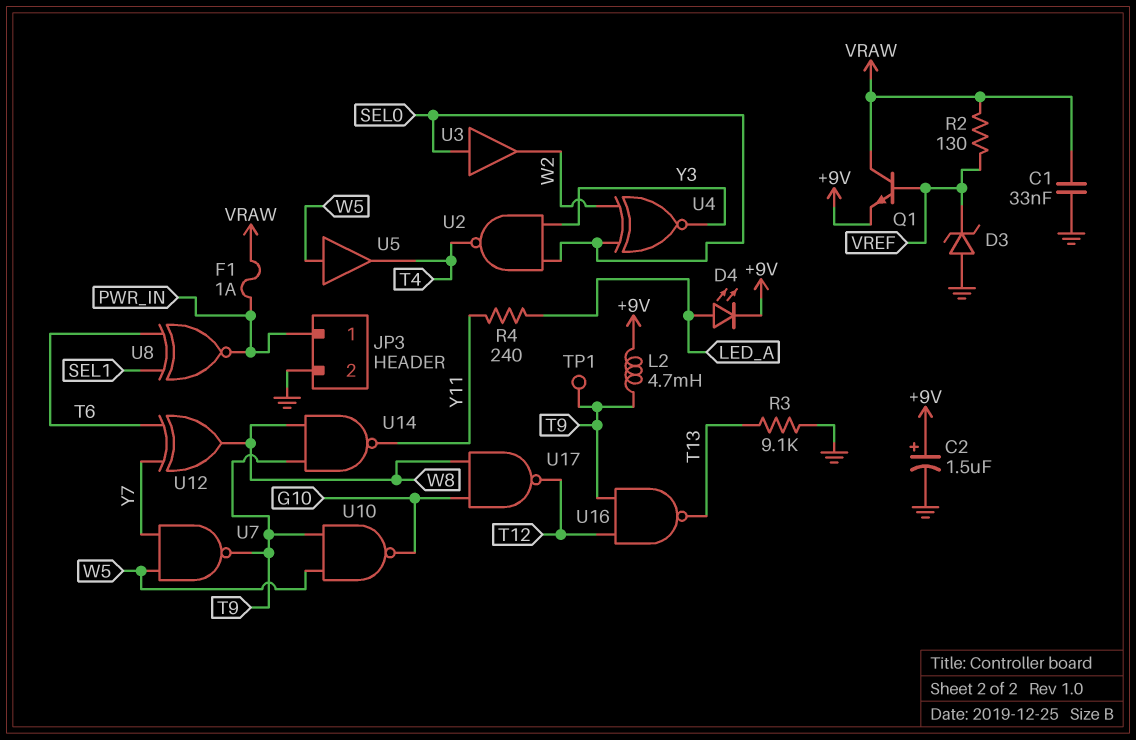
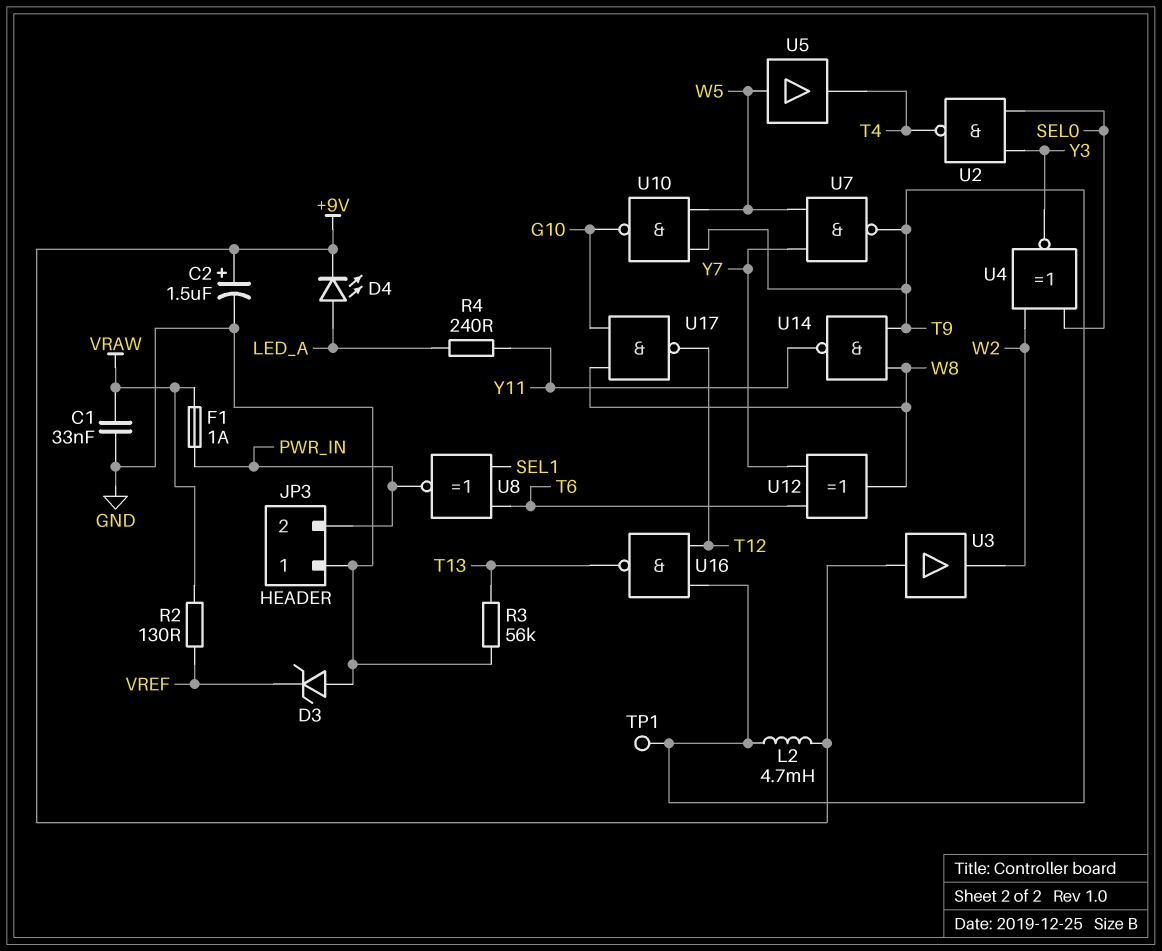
JP3 pin 1: PWR_IN -> GND
JP3 pin 2: GND -> PWR_IN
Q1: NPN (B VREF, C VRAW, E +9V) -> none
R3: 9.1k (GND, T13) -> 56k (GND, T13)
U3: buffer (in SEL0, out W2) -> buffer (in +9V, out W2)

